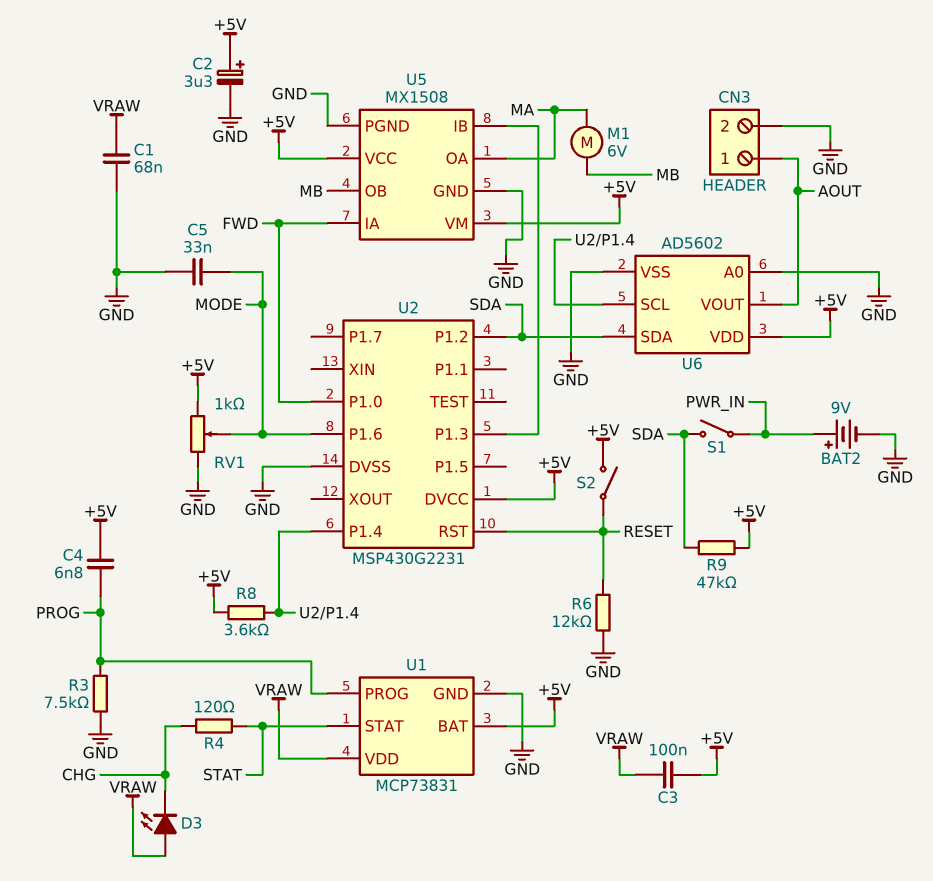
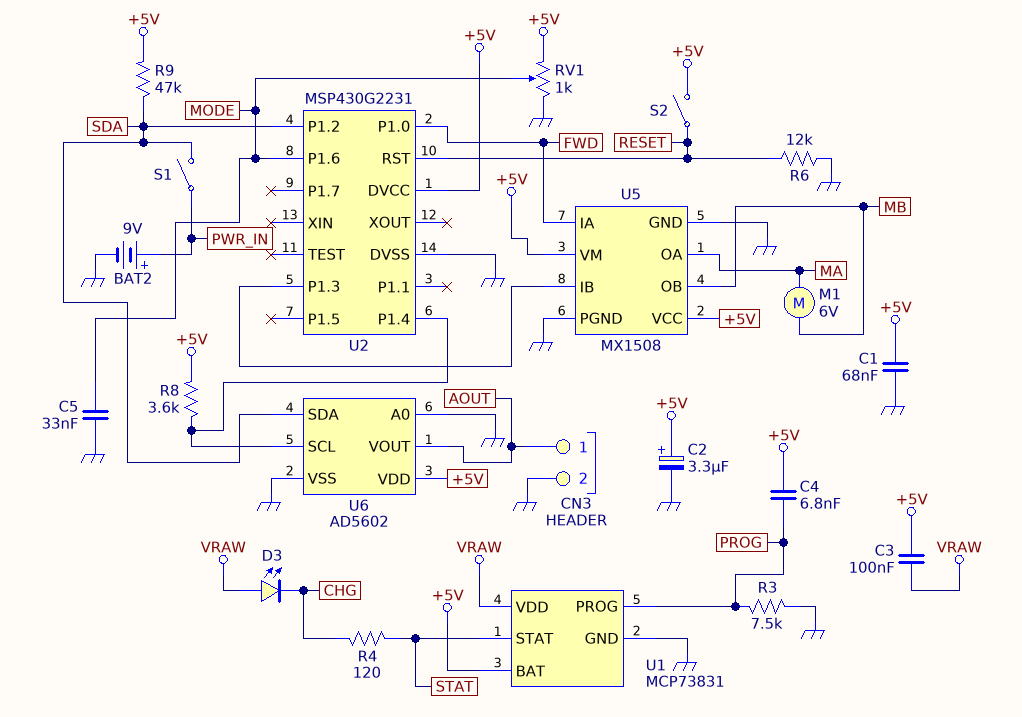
C1: 68nF (GND, VRAW) -> 68nF (+5V, GND)

